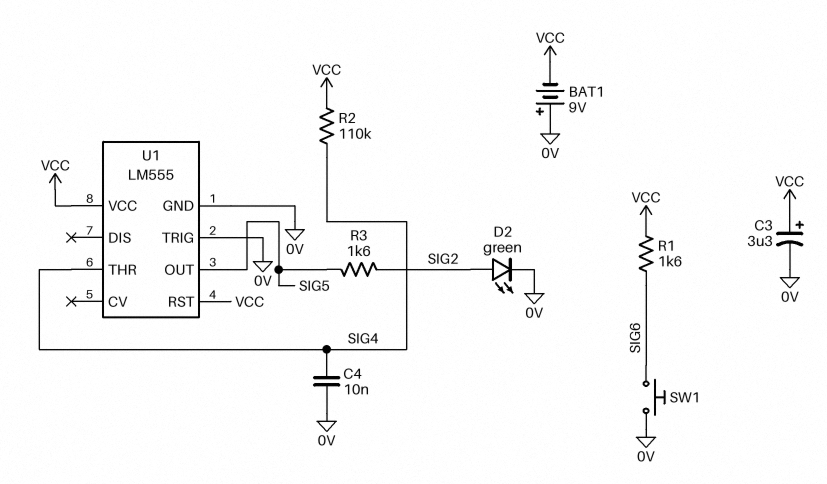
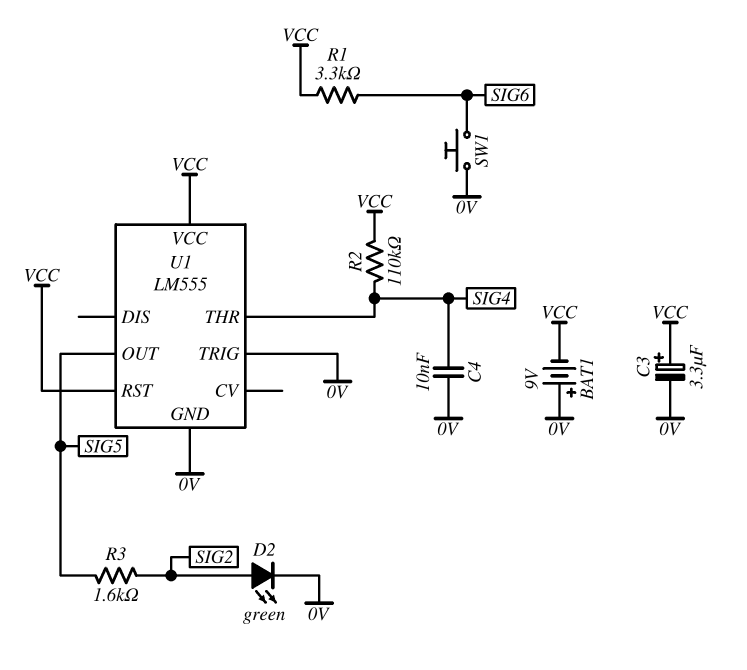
R1: 1.6k (SIG6, VCC) -> 3.3k (SIG6, VCC)

